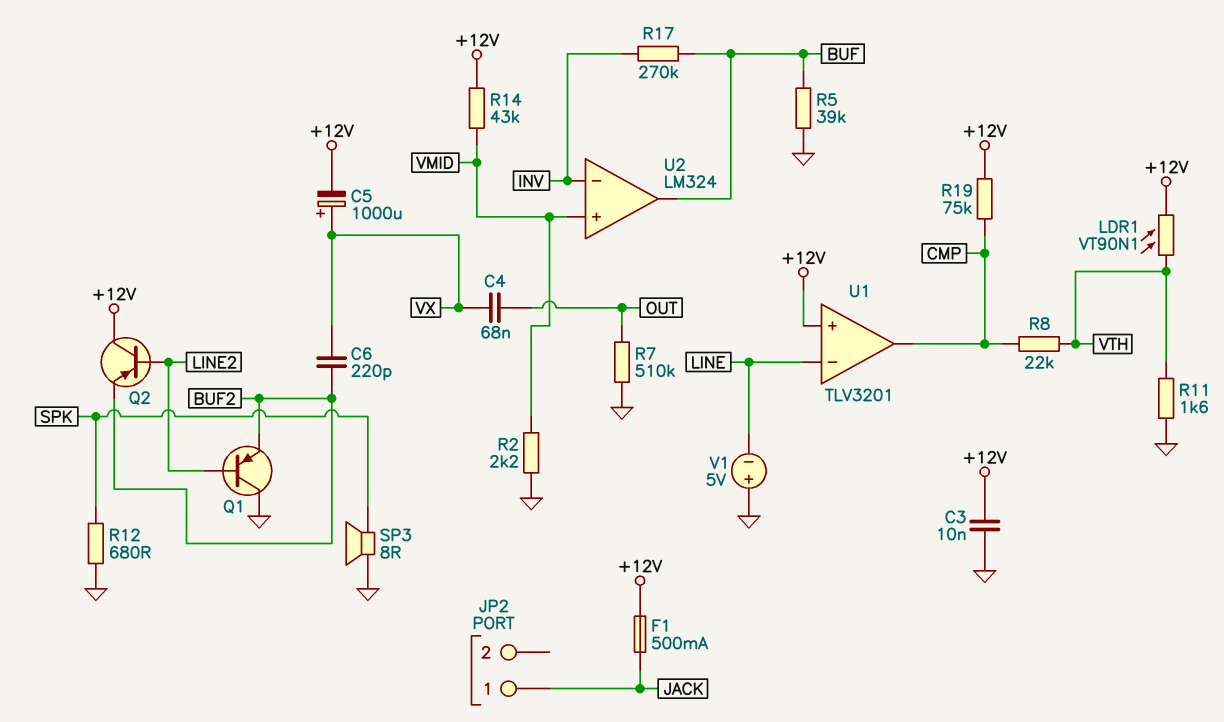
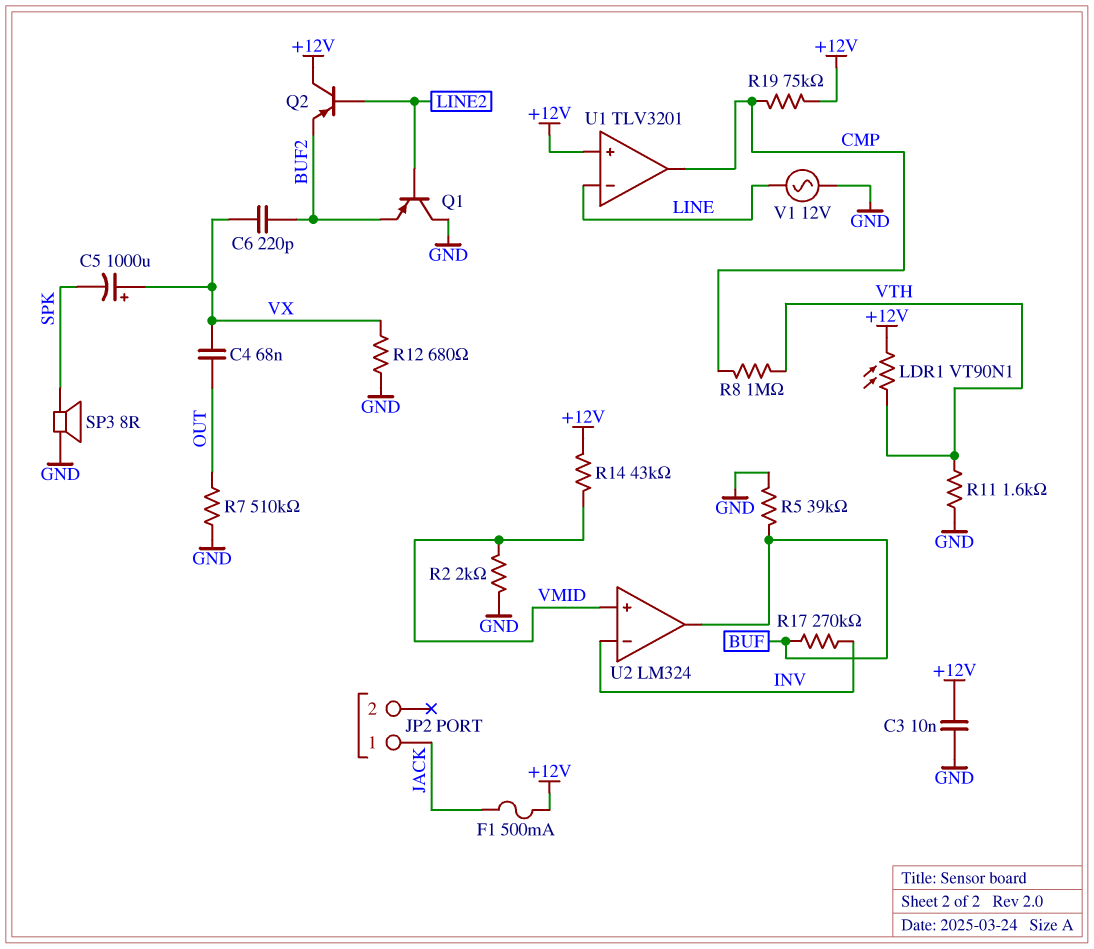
C5: 1000uF (plus VX, minus +12V) -> 1000uF (plus VX, minus SPK)
R2: 2.2k (GND, VMID) -> 2k (GND, VMID)
R8: 22k (CMP, VTH) -> 1M (CMP, VTH)
R12: 680 (GND, SPK) -> 680 (GND, VX)
V1: 5V (plus GND, minus LINE) -> AC 12V (GND, LINE)

